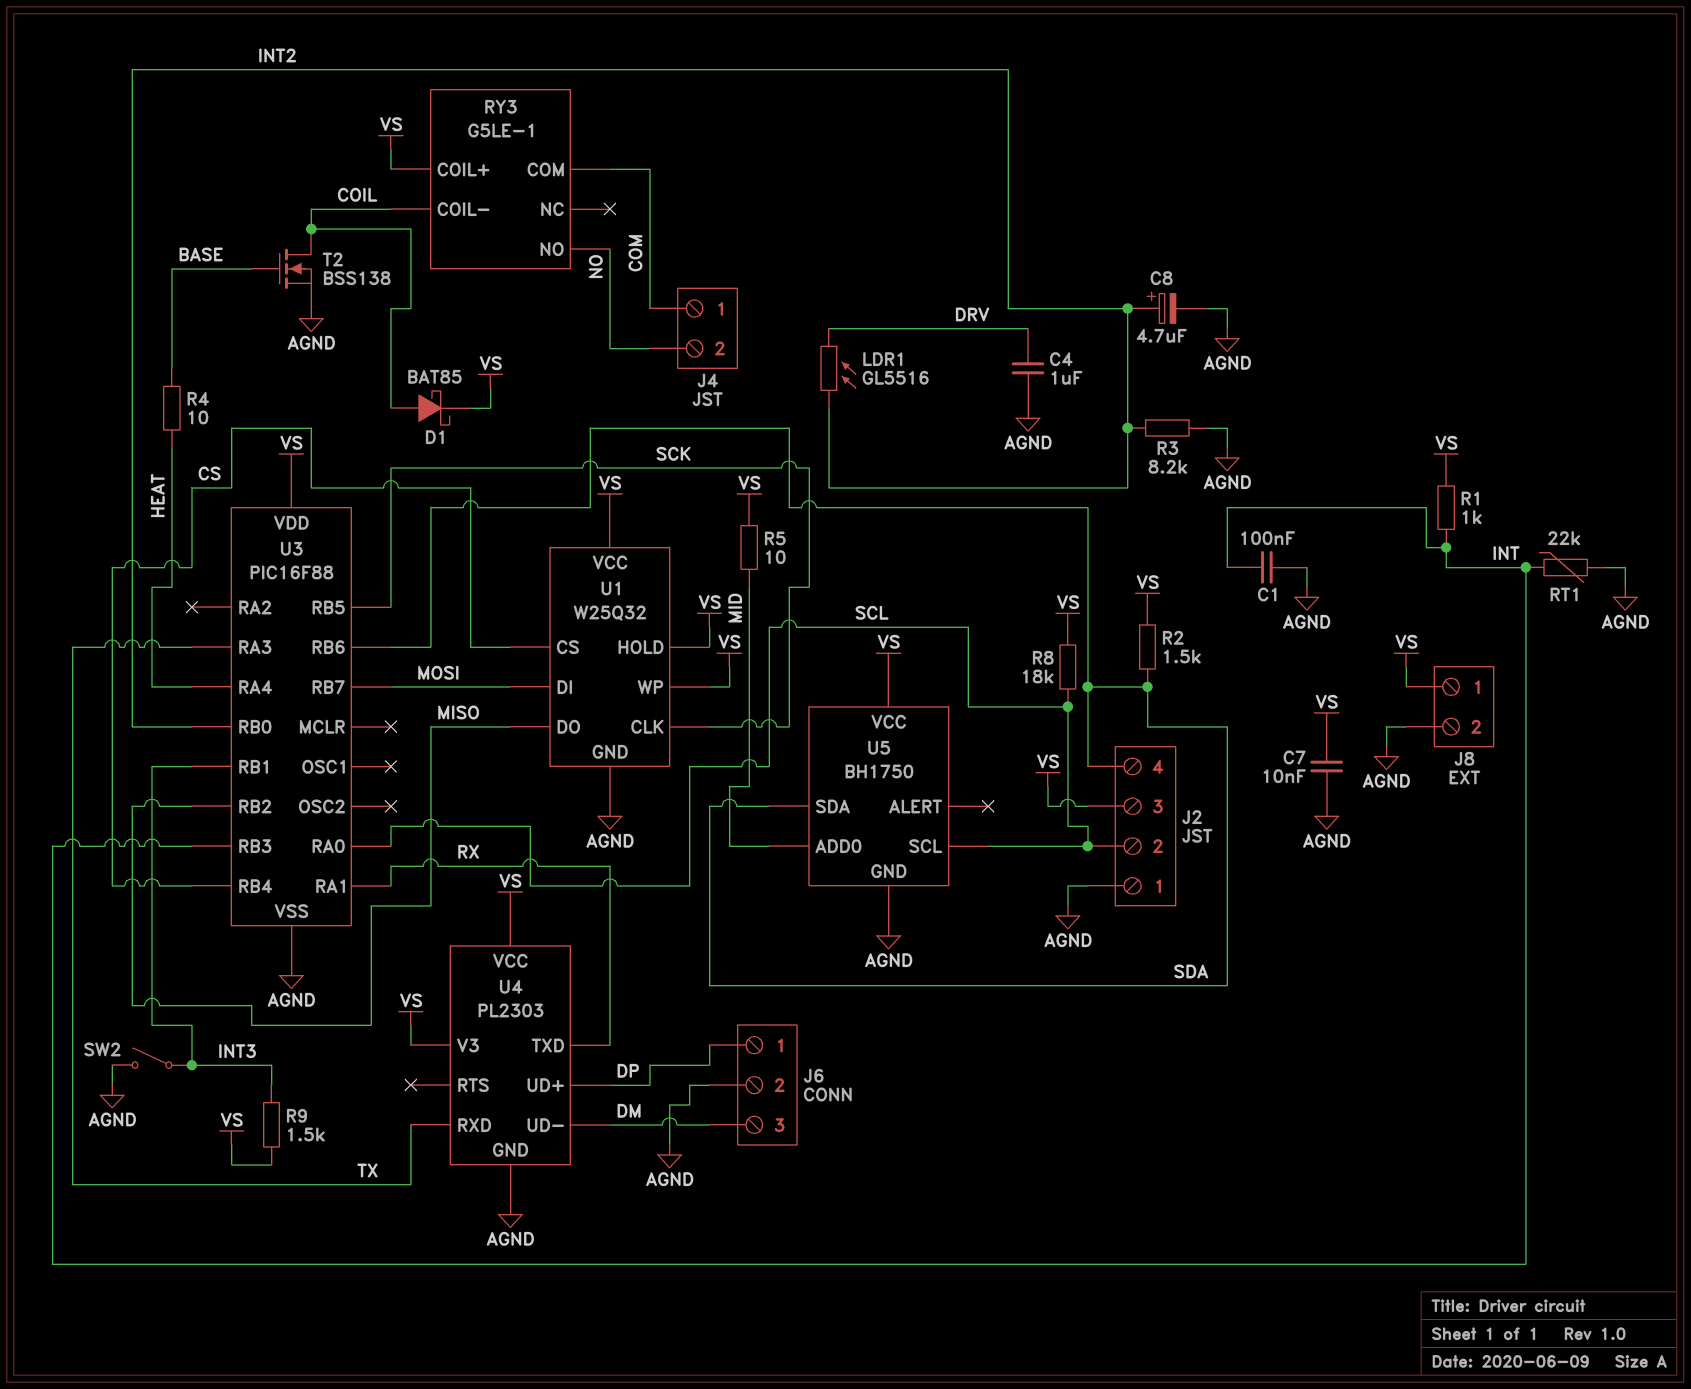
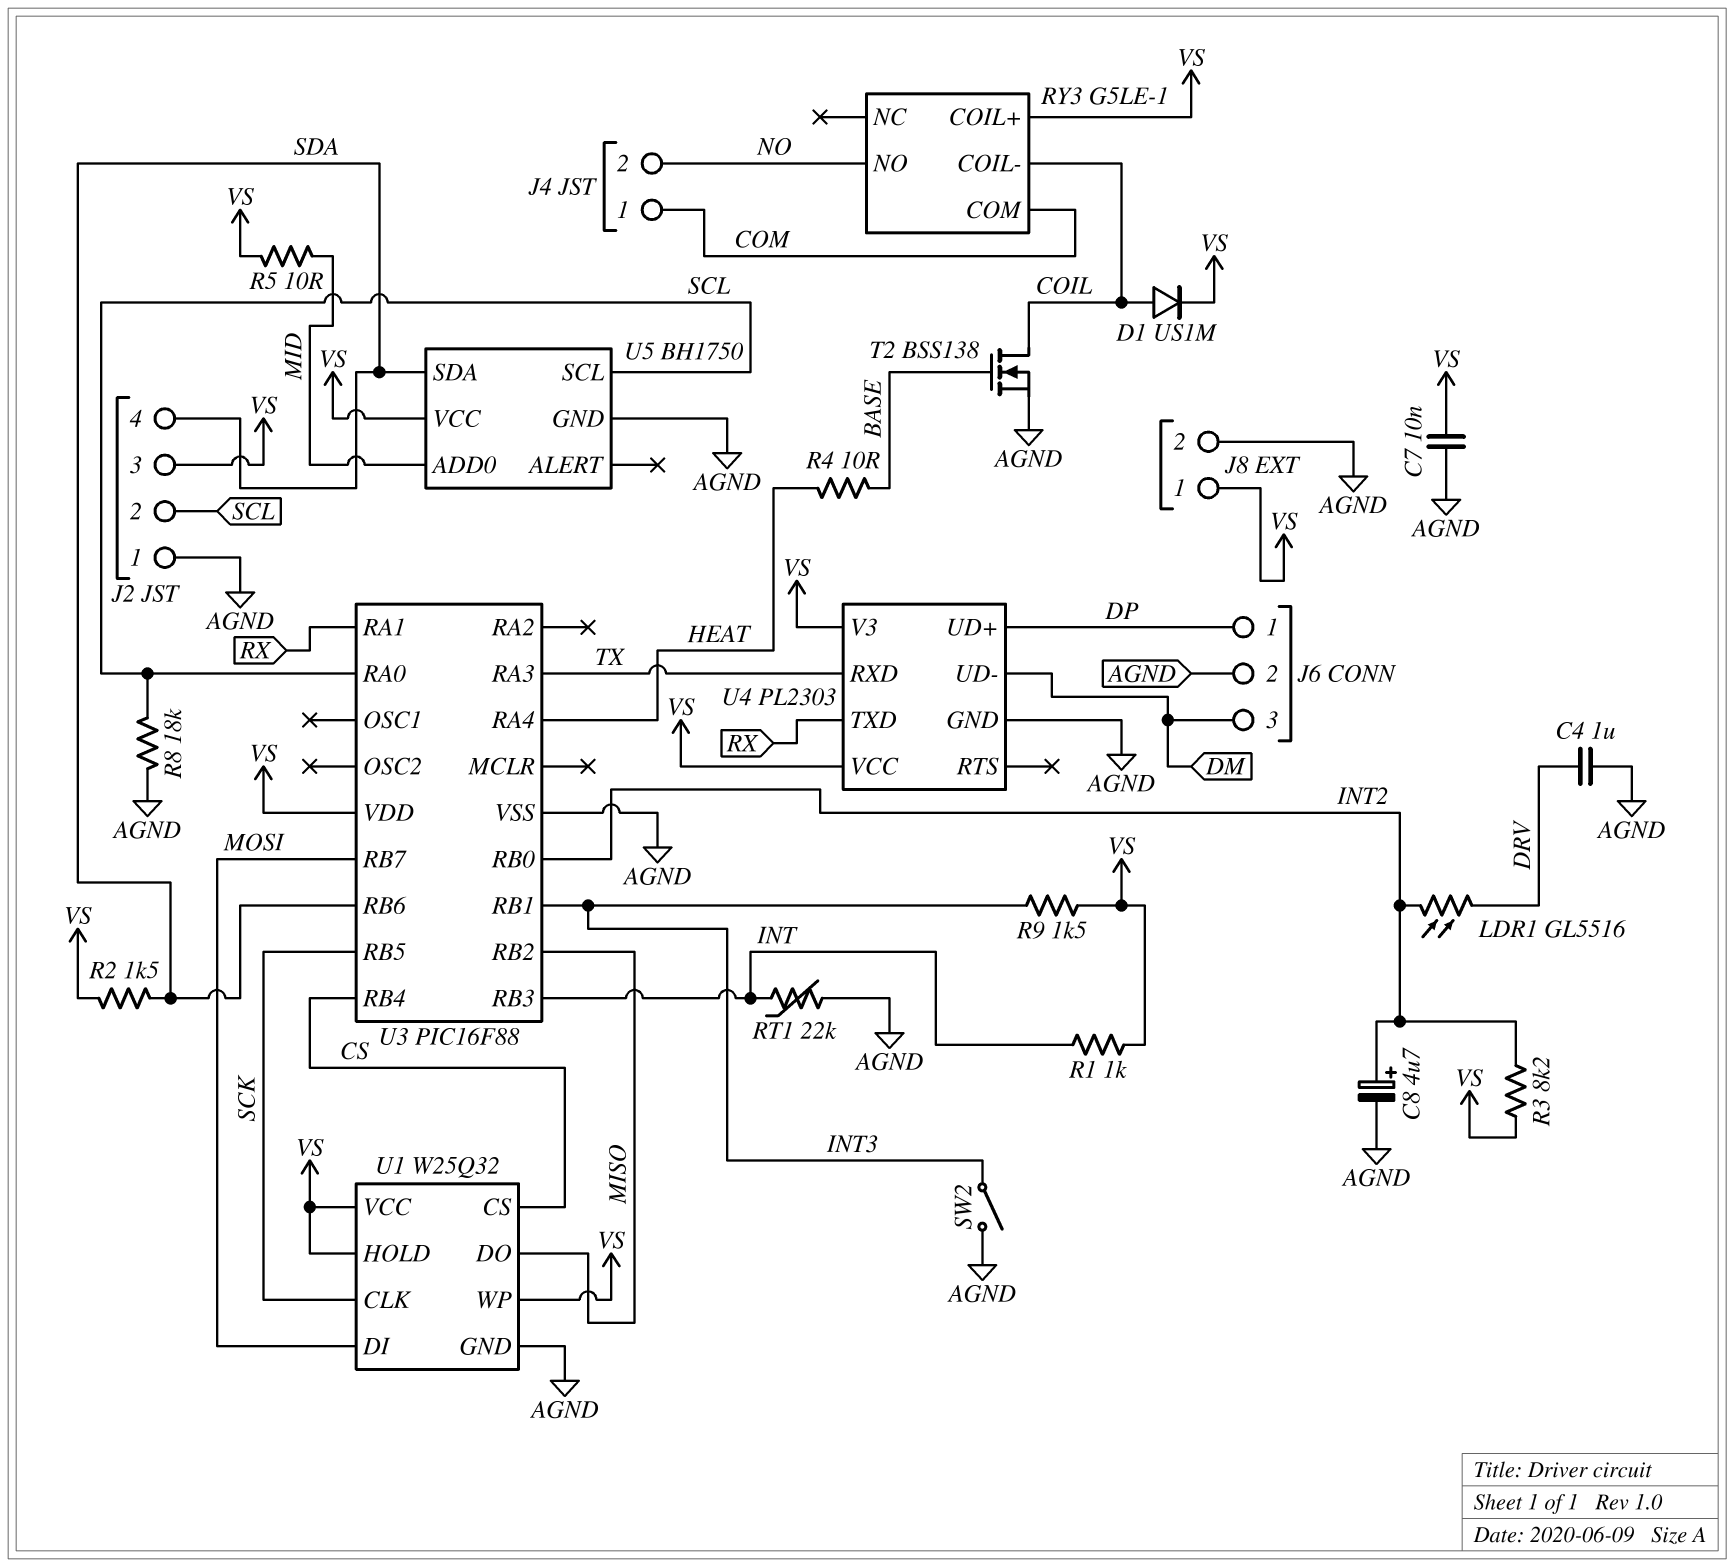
C1: 100nF (AGND, INT) -> none
D1: schottky BAT85 (A COIL, K VS) -> diode US1M (A COIL, K VS)
R3: 8.2k (AGND, INT2) -> 8.2k (INT2, VS)
R8: 18k (SCL, VS) -> 18k (AGND, SCL)

